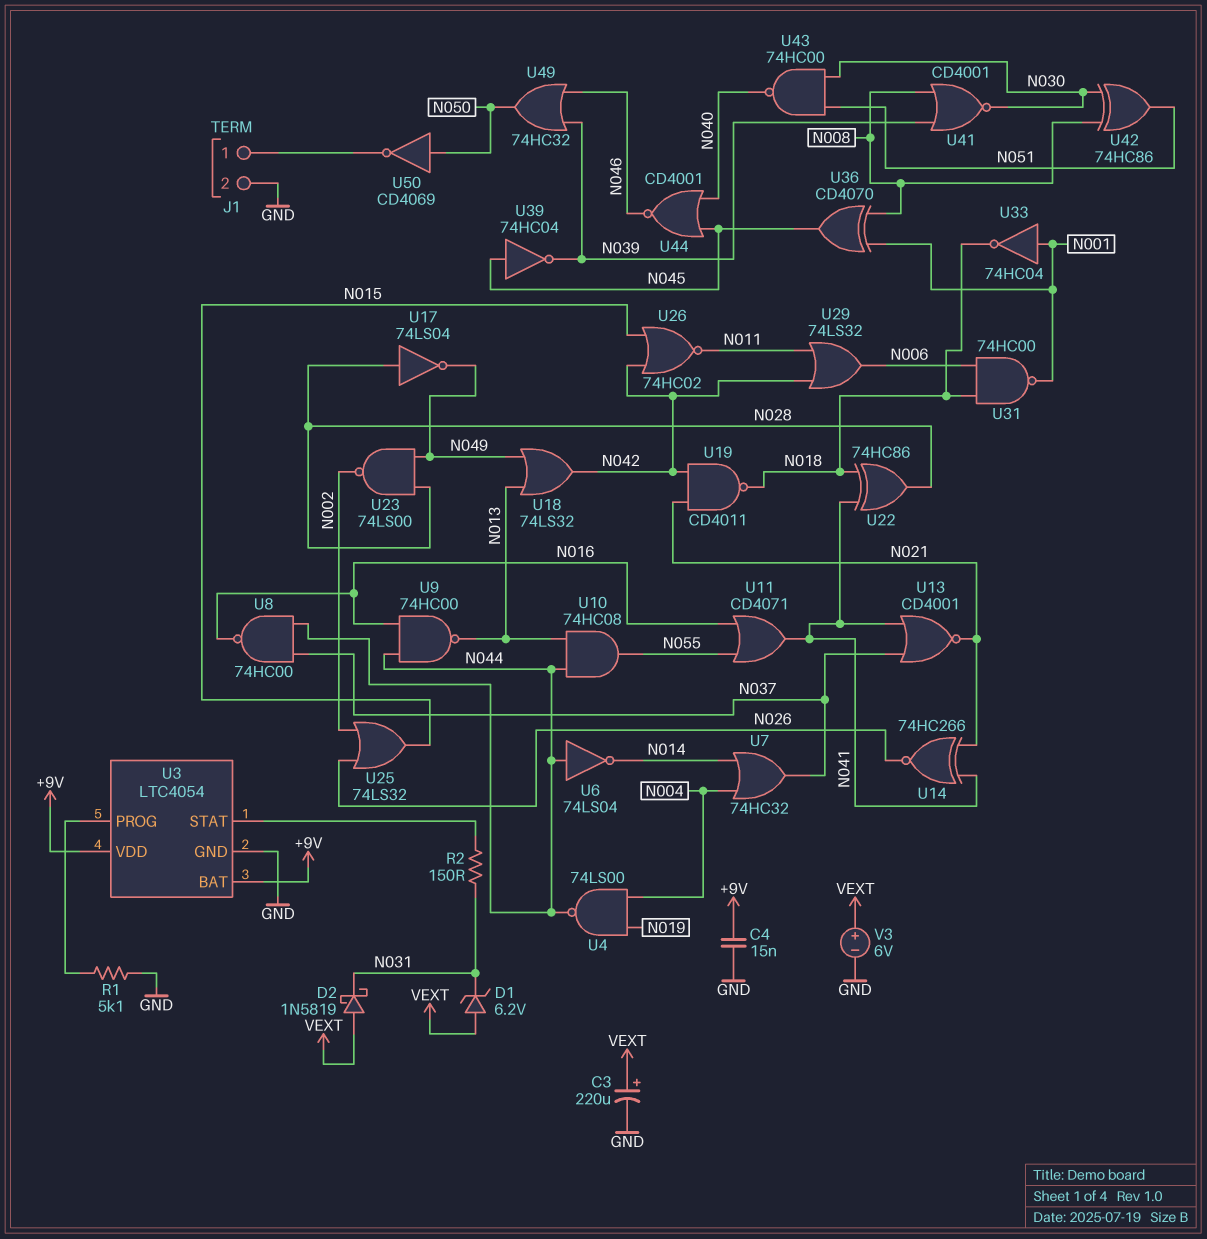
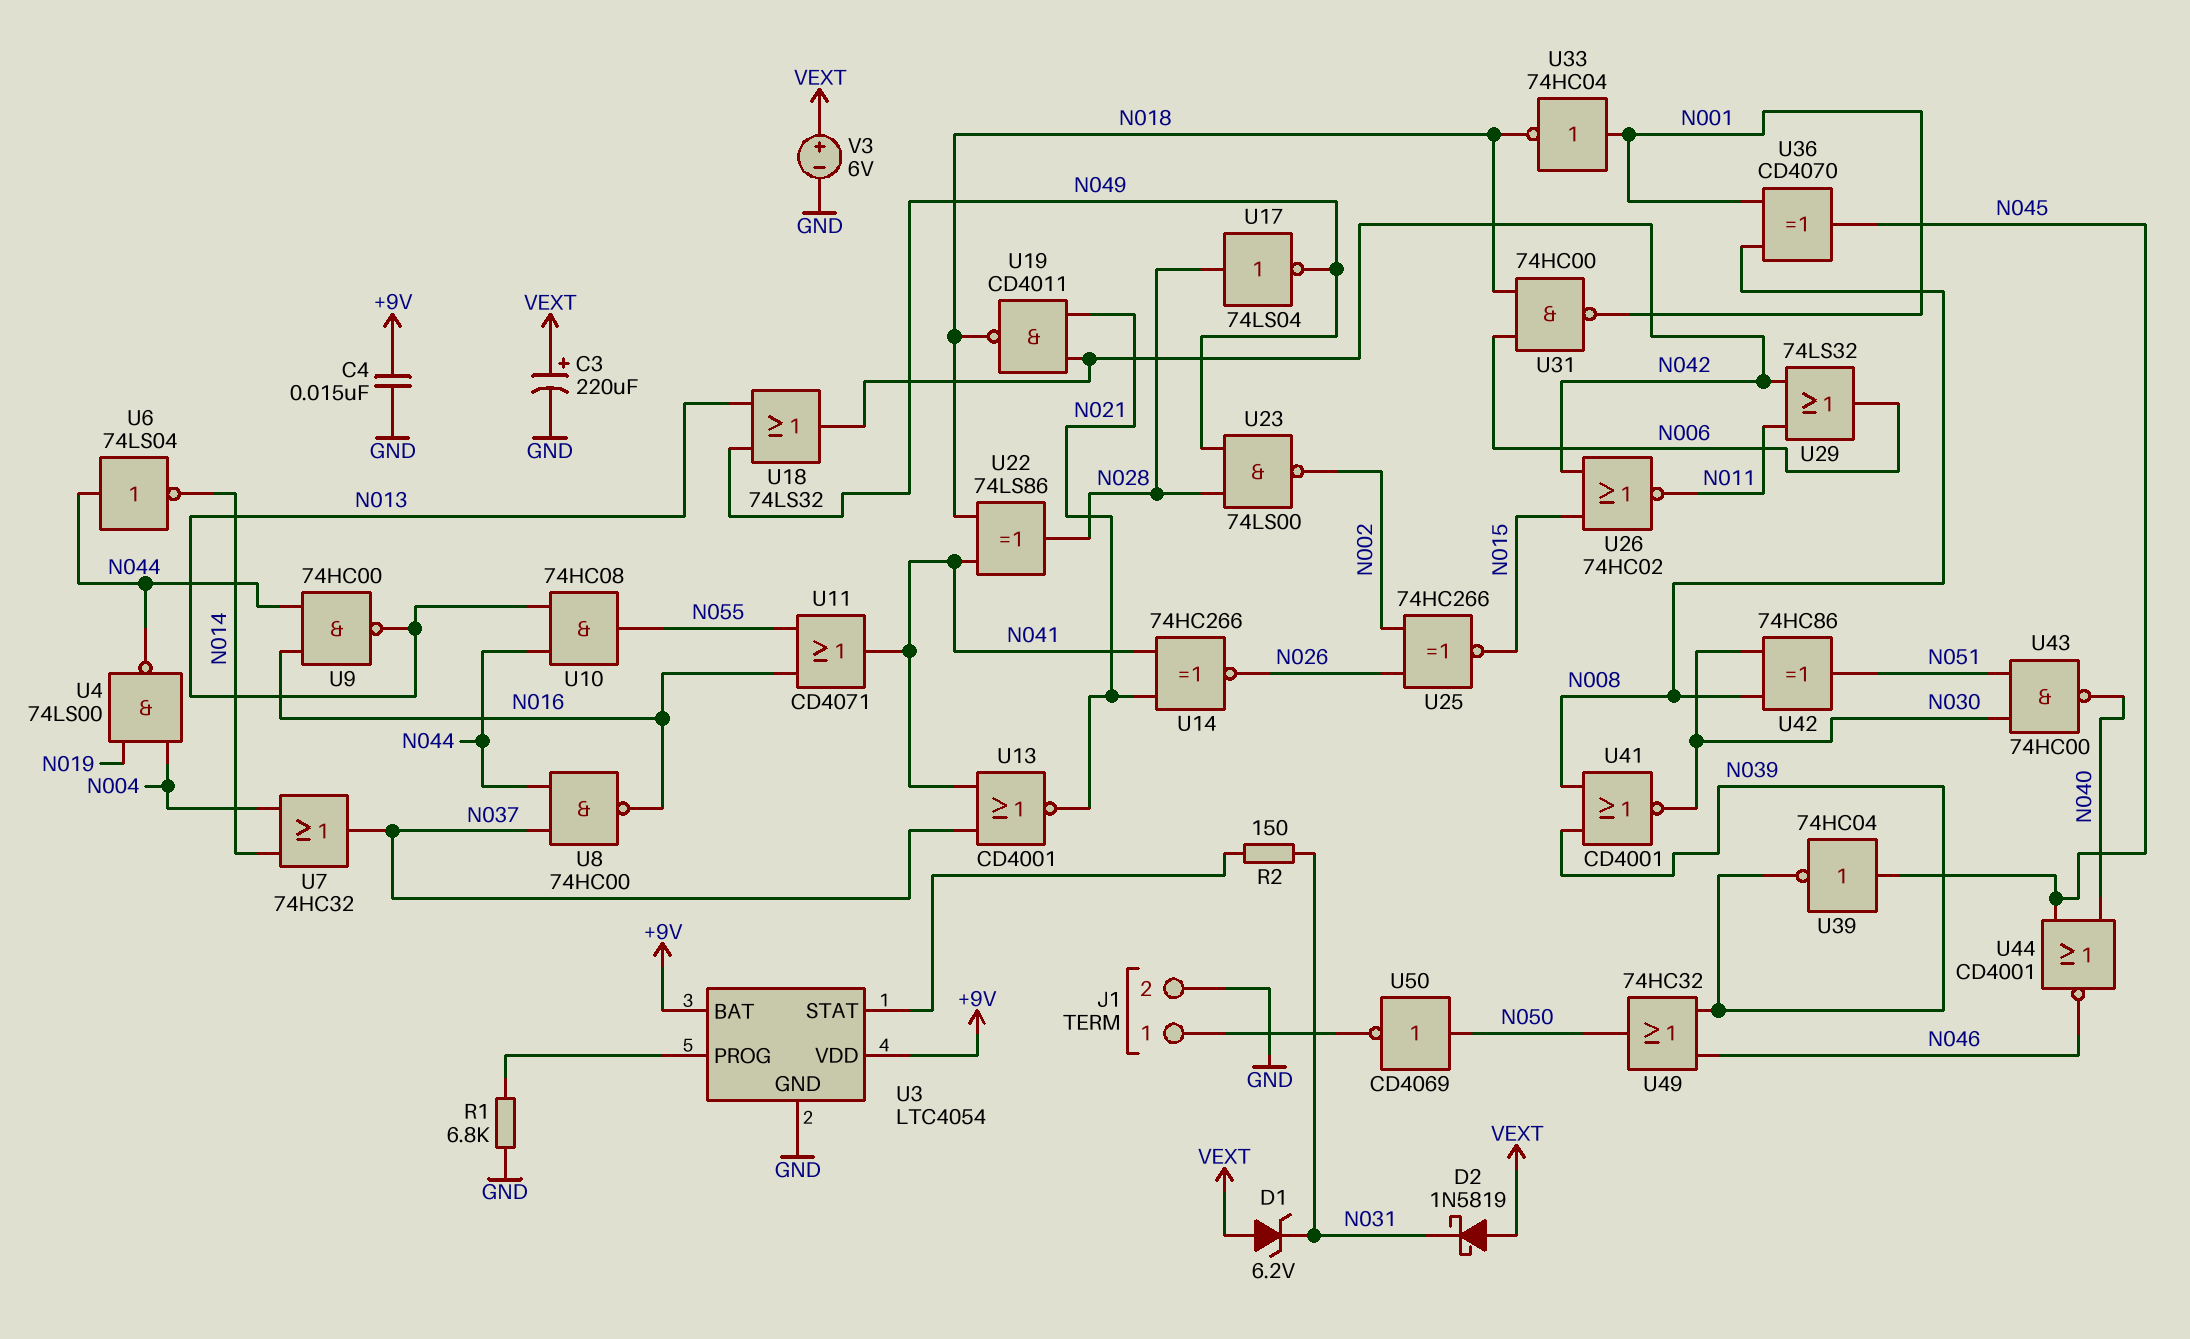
R1: 5.1k (GND, U3/PROG) -> 6.8k (GND, U3/PROG)
U22: XOR 74HC86 (in N018, in N041, out N028) -> XOR 74LS86 (in N018, in N041, out N028)
U25: OR 74LS32 (in N002, in N026, out N015) -> XNOR 74HC266 (in N002, in N026, out N015)

